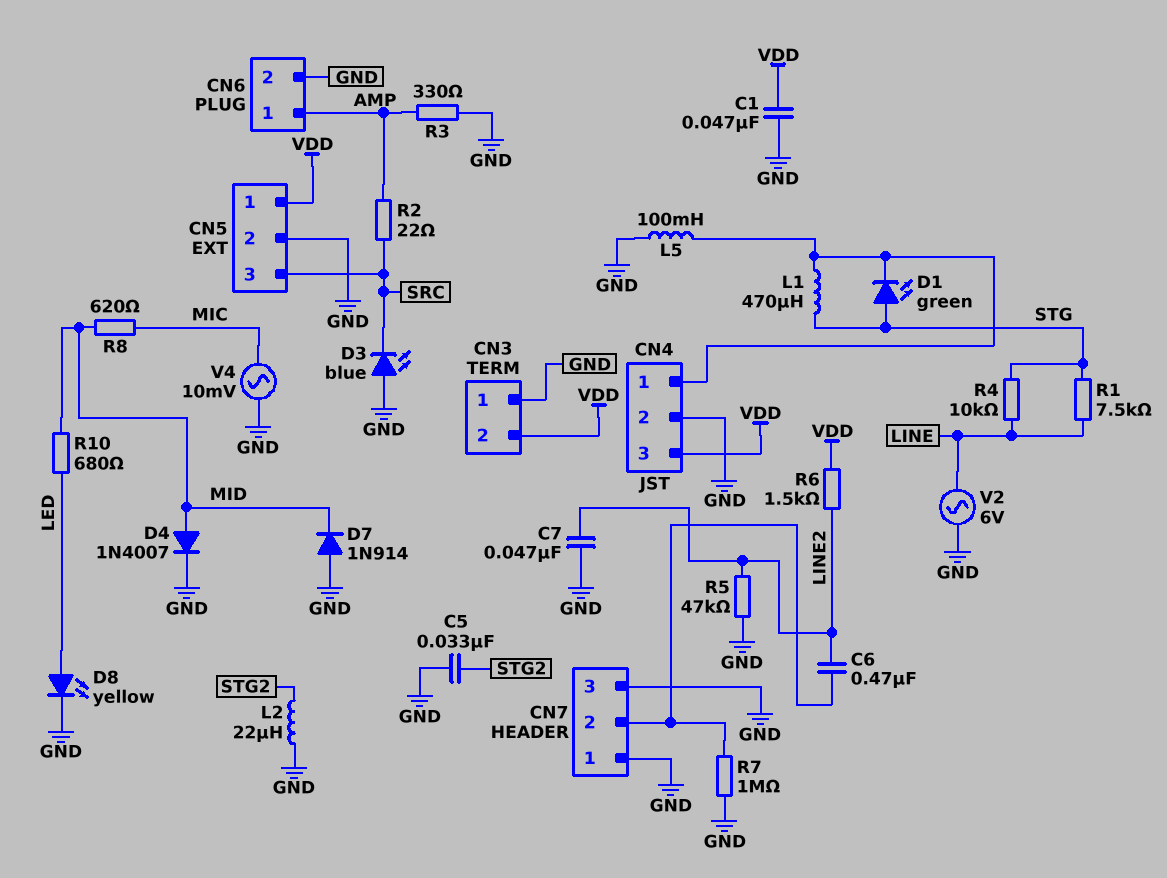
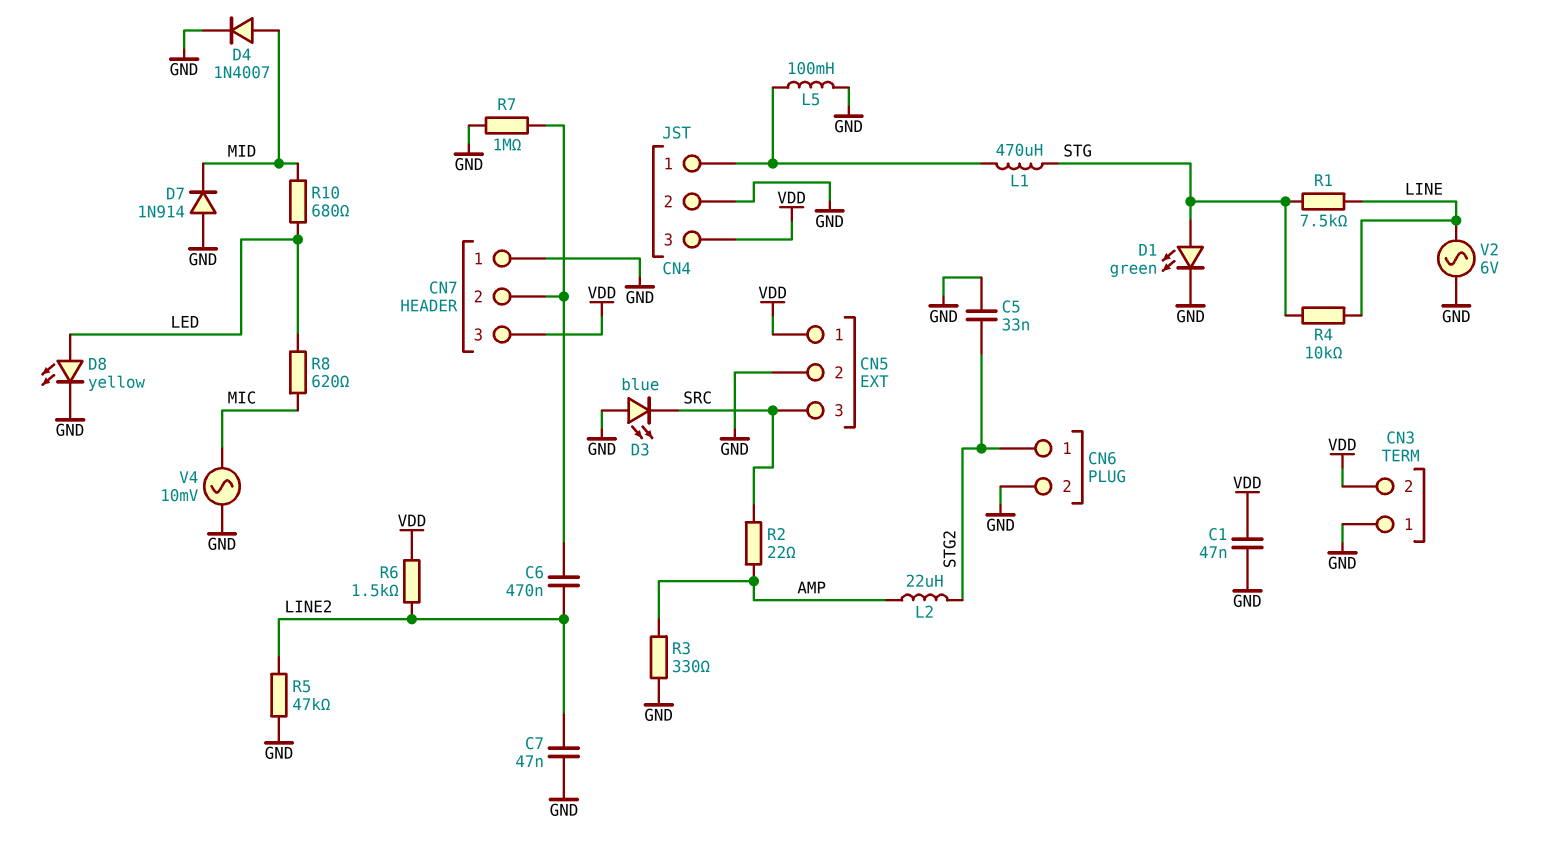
CN6 pin 1: AMP -> STG2
CN7 pin 3: GND -> VDD
D1: LED green (A STG, K CN4/1) -> LED green (A STG, K GND)
L2: 22uH (GND, STG2) -> 22uH (AMP, STG2)
R8: 620 (MIC, MID) -> 620 (LED, MIC)

